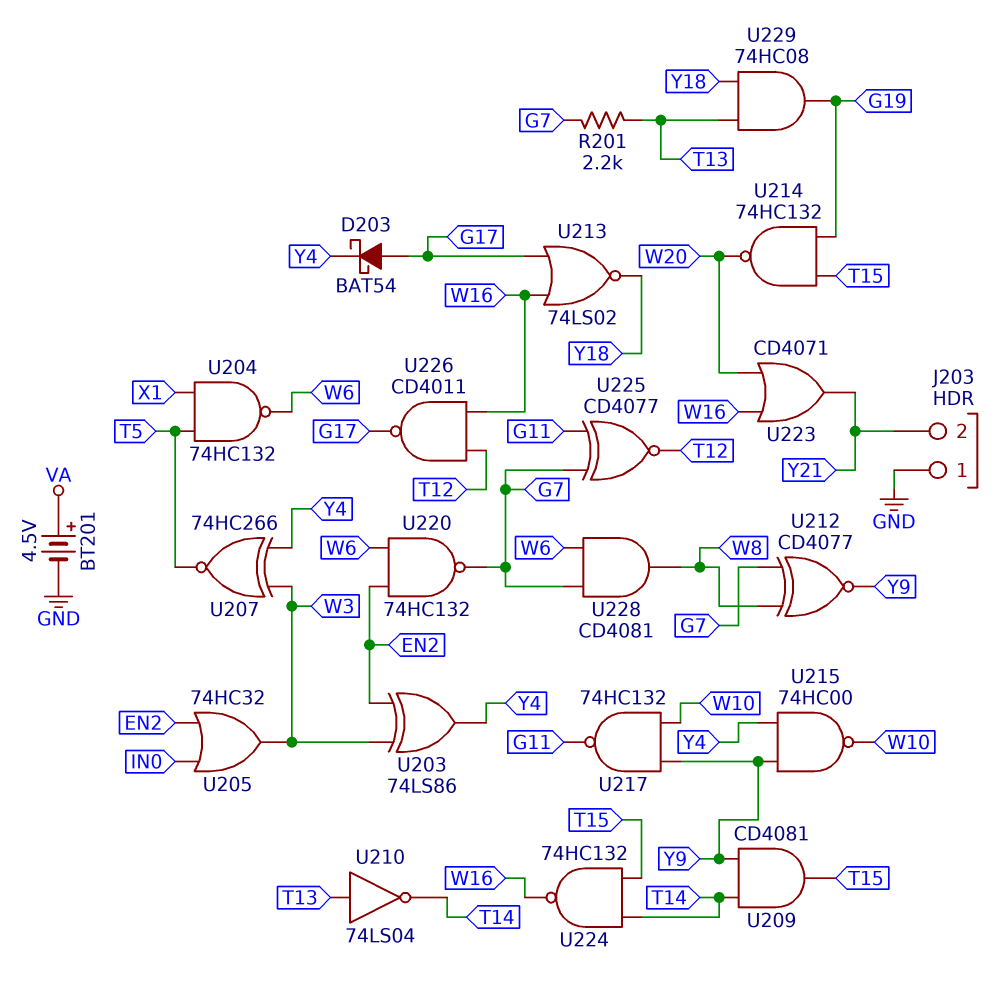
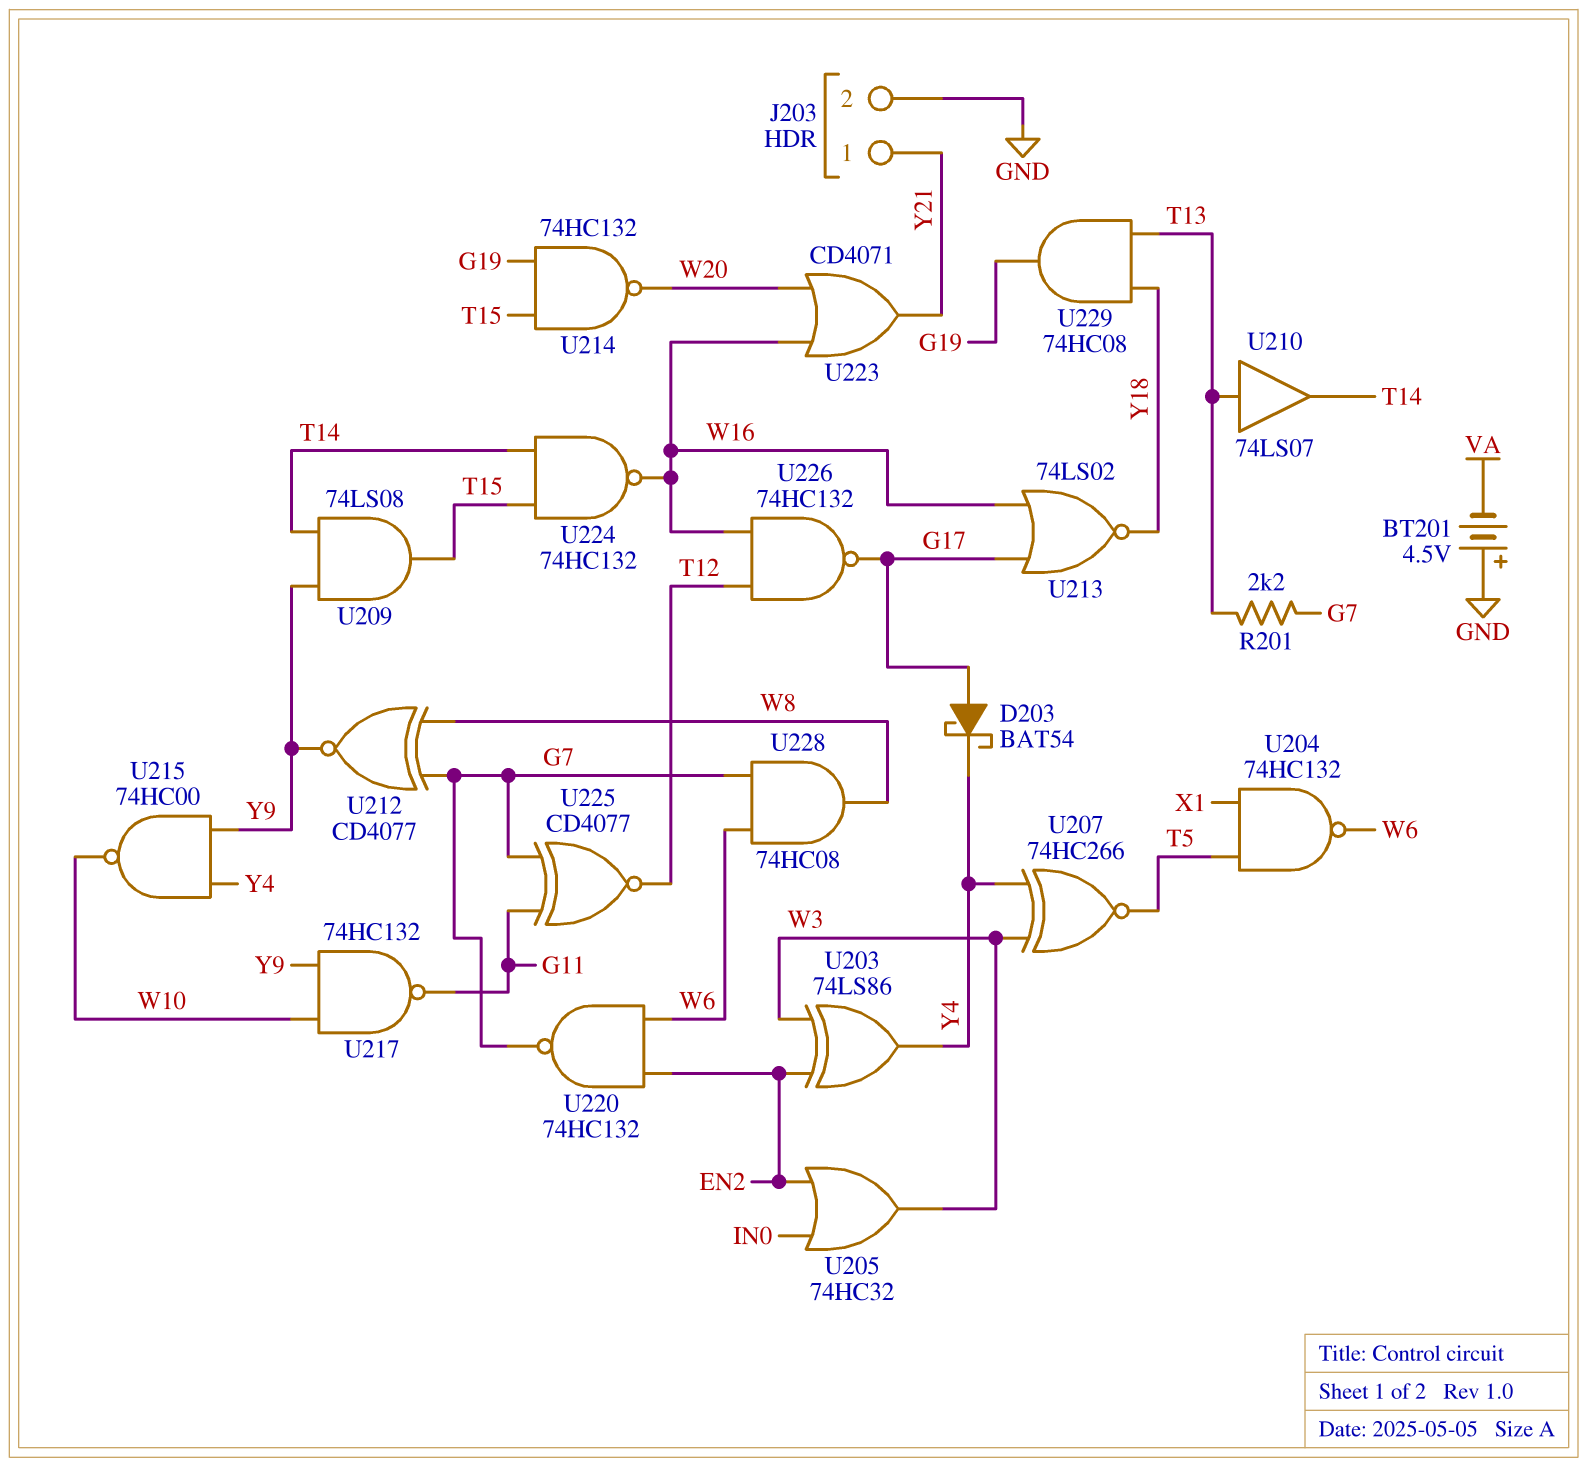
BT201: 4.5V (plus VA, minus GND) -> 4.5V (plus GND, minus VA)
J203 pin 1: GND -> Y21
J203 pin 2: Y21 -> GND
U209: AND CD4081 (in T14, in Y9, out T15) -> AND 74LS08 (in T14, in Y9, out T15)
U210: NOT 74LS04 (in T13, out T14) -> buffer 74LS07 (in T13, out T14)
U226: NAND CD4011 (in T12, in W16, out G17) -> NAND 74HC132 (in T12, in W16, out G17)
U228: AND CD4081 (in G7, in W6, out W8) -> AND 74HC08 (in G7, in W6, out W8)

